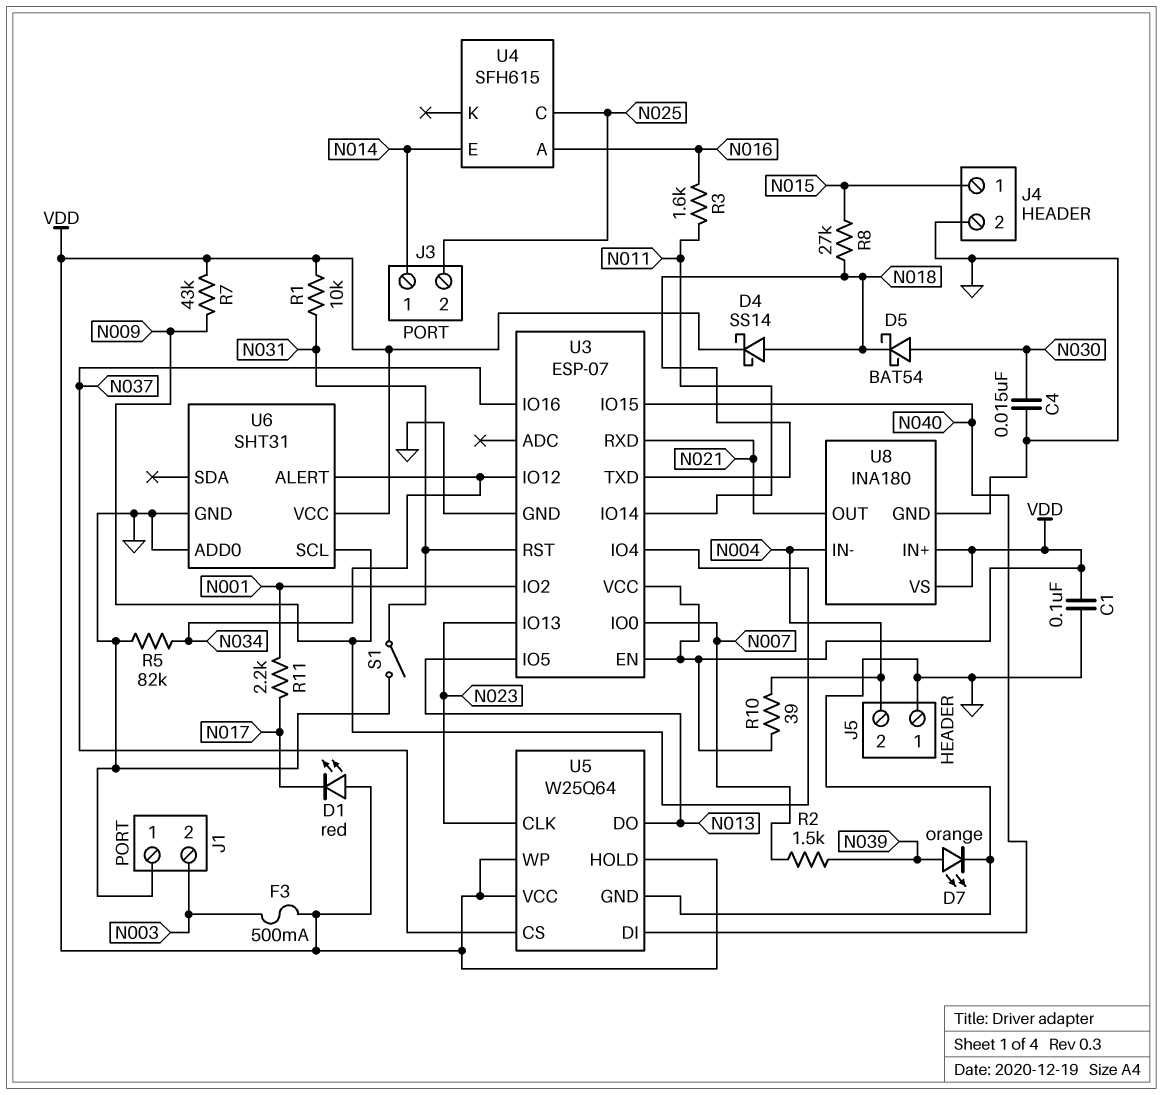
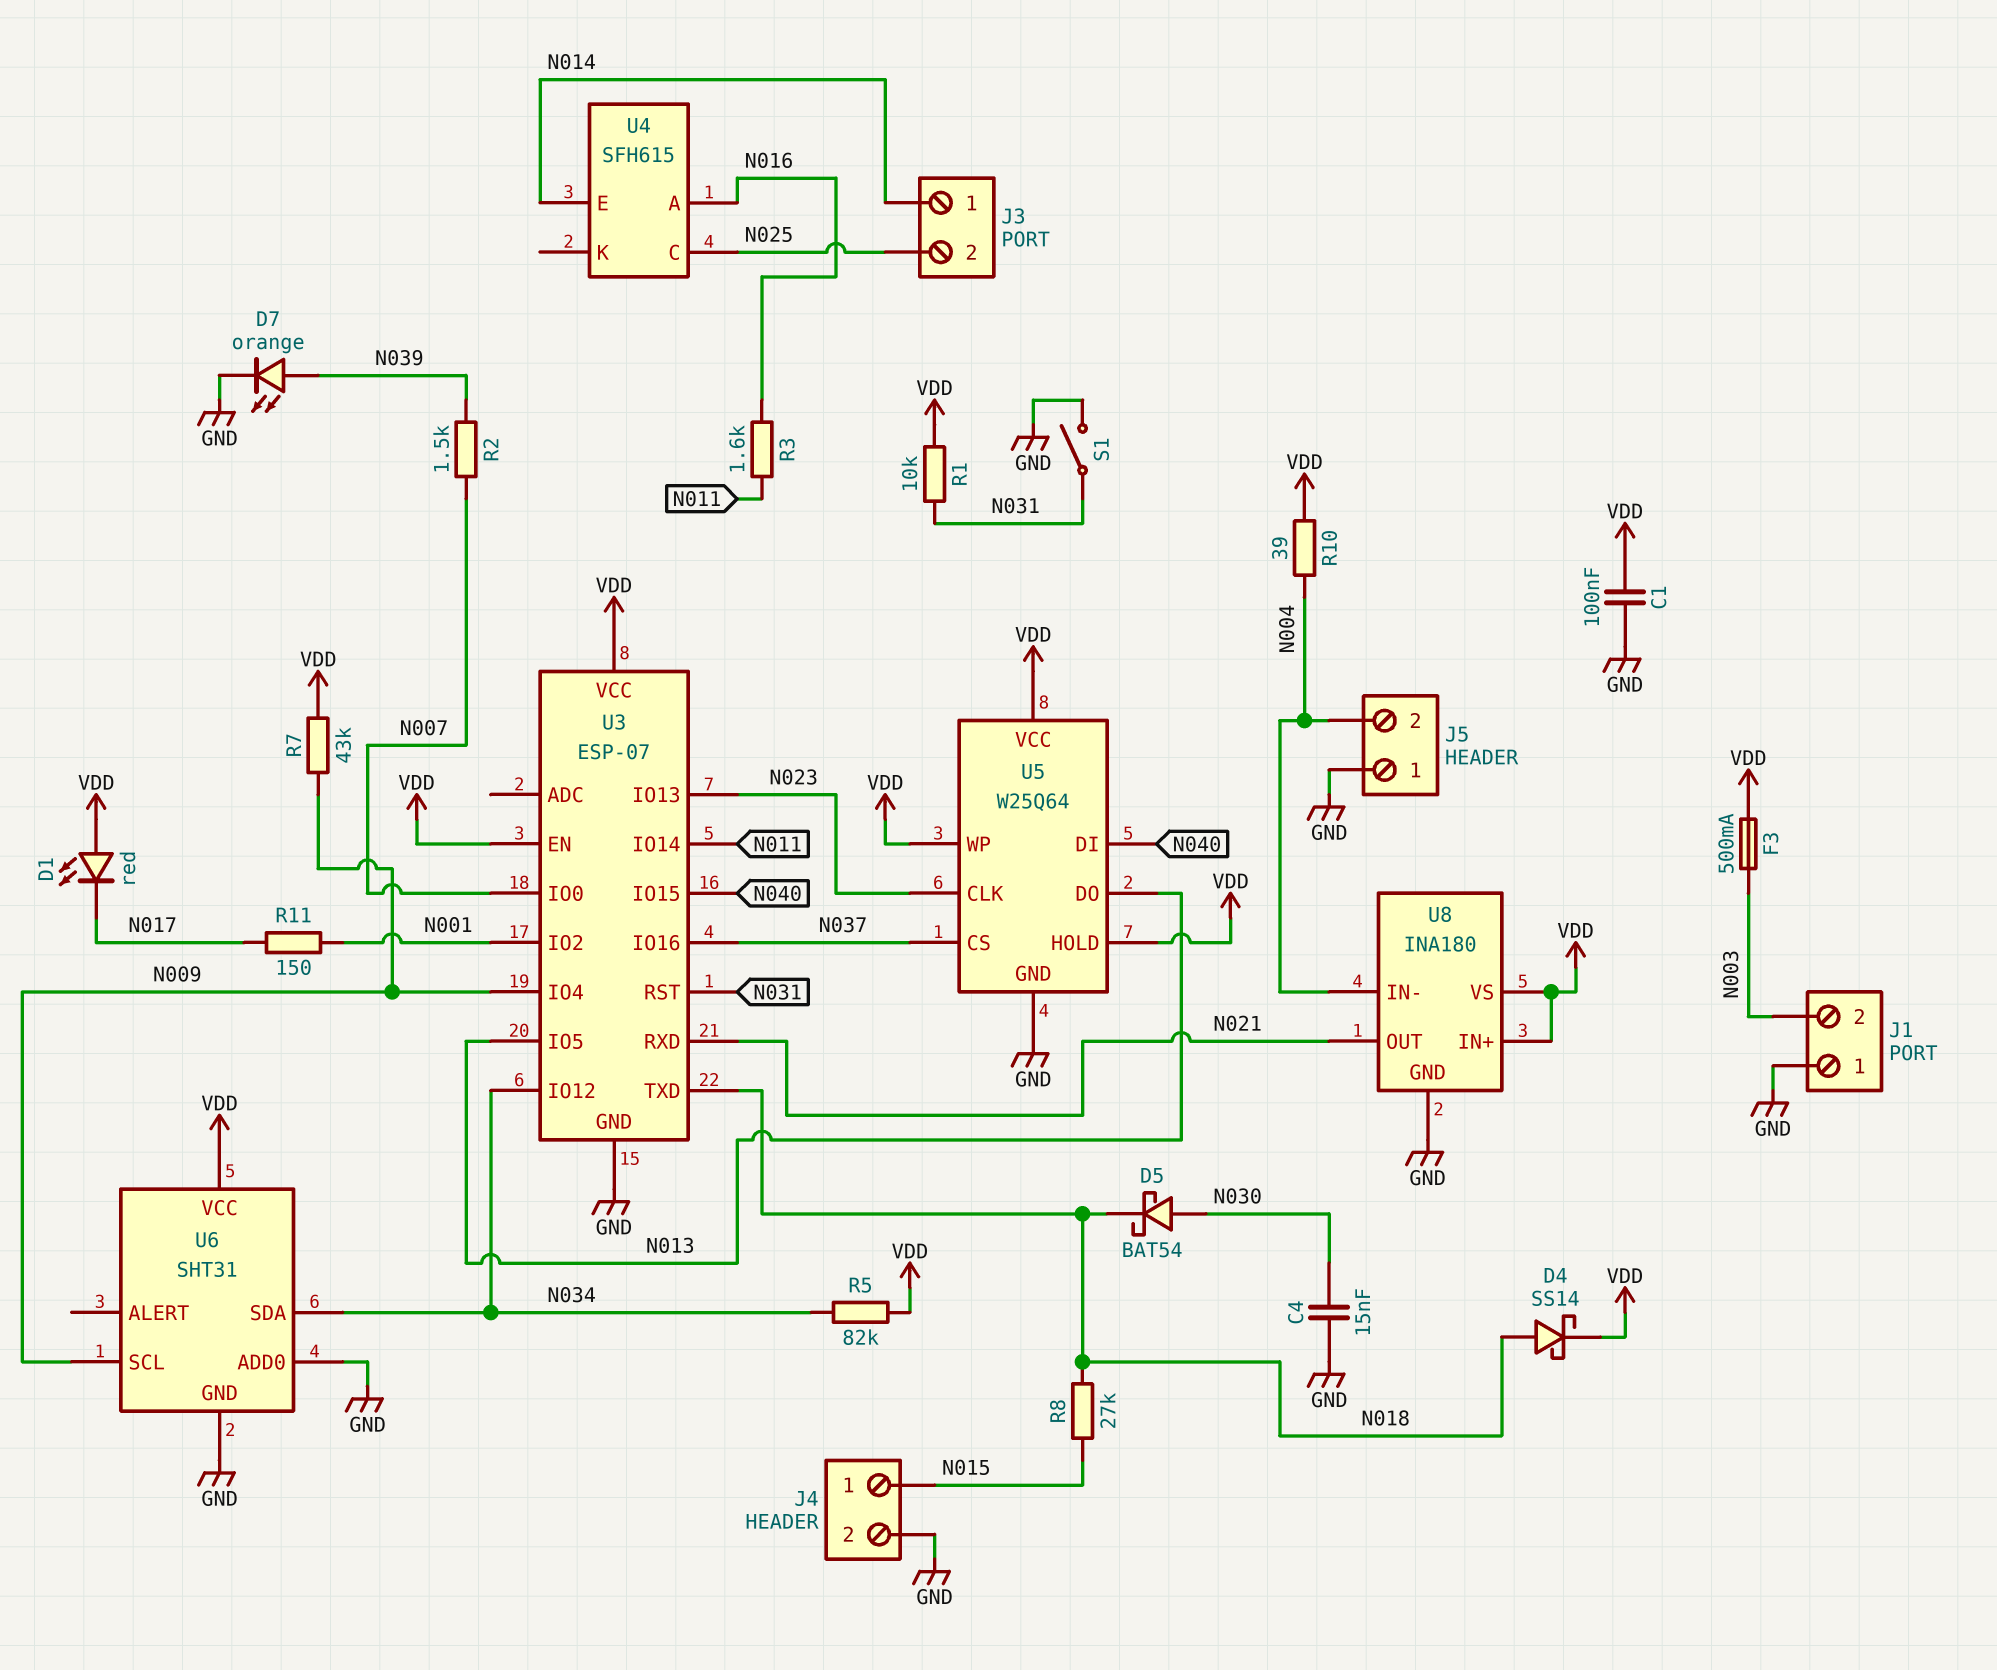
R5: 82k (GND, N034) -> 82k (N034, VDD)
R11: 2.2k (N001, N017) -> 150 (N001, N017)
U6 pin ALERT: N034 -> none
U6 pin SDA: none -> N034

